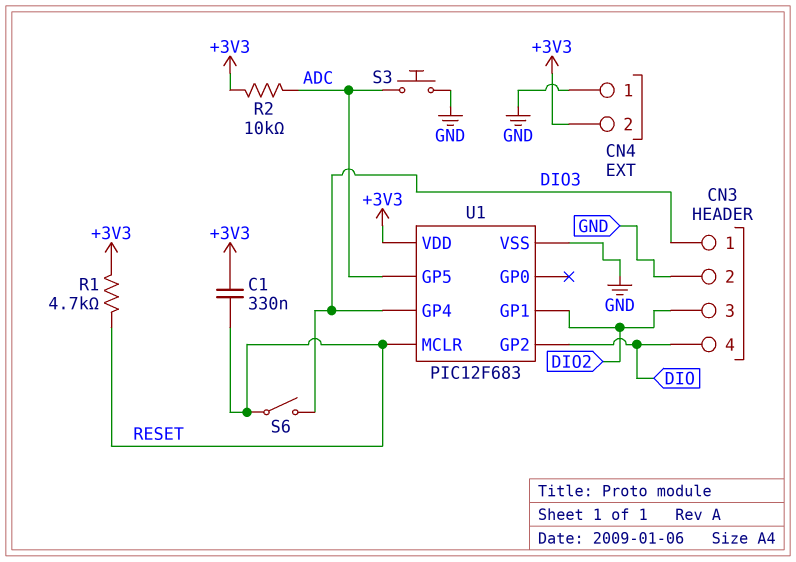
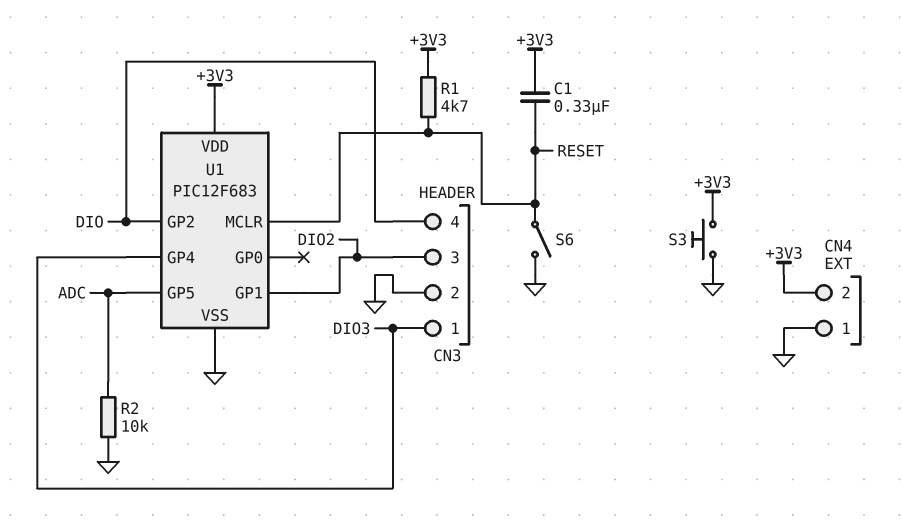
R2: 10k (+3V3, ADC) -> 10k (ADC, GND)
S3: button (ADC, GND) -> button (+3V3, GND)
S6: switch (DIO3, RESET) -> switch (GND, RESET)

